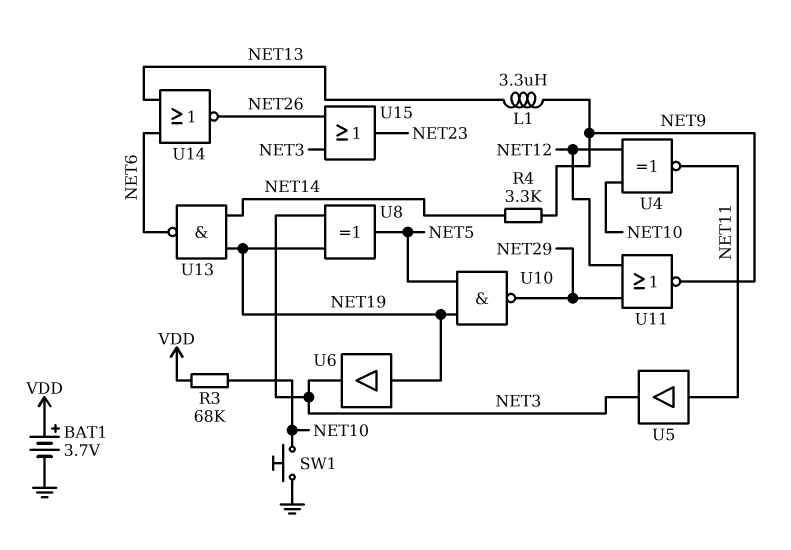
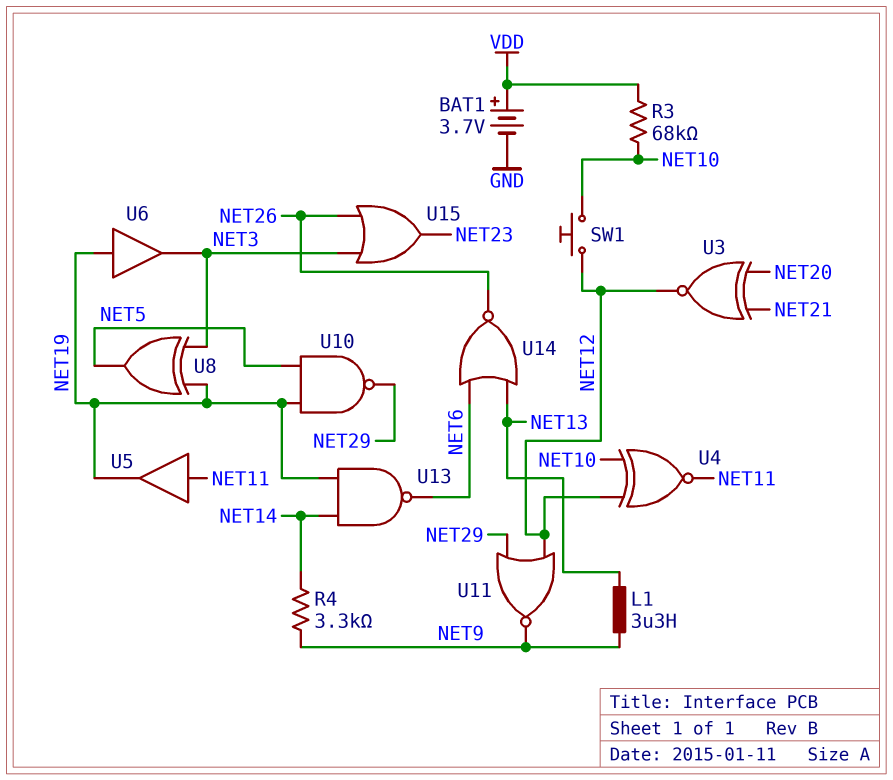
SW1: button (GND, NET10) -> button (NET10, NET12)
U3: none -> XNOR (in NET20, in NET21, out NET12)
U5: buffer (in NET11, out NET3) -> buffer (in NET11, out NET19)

